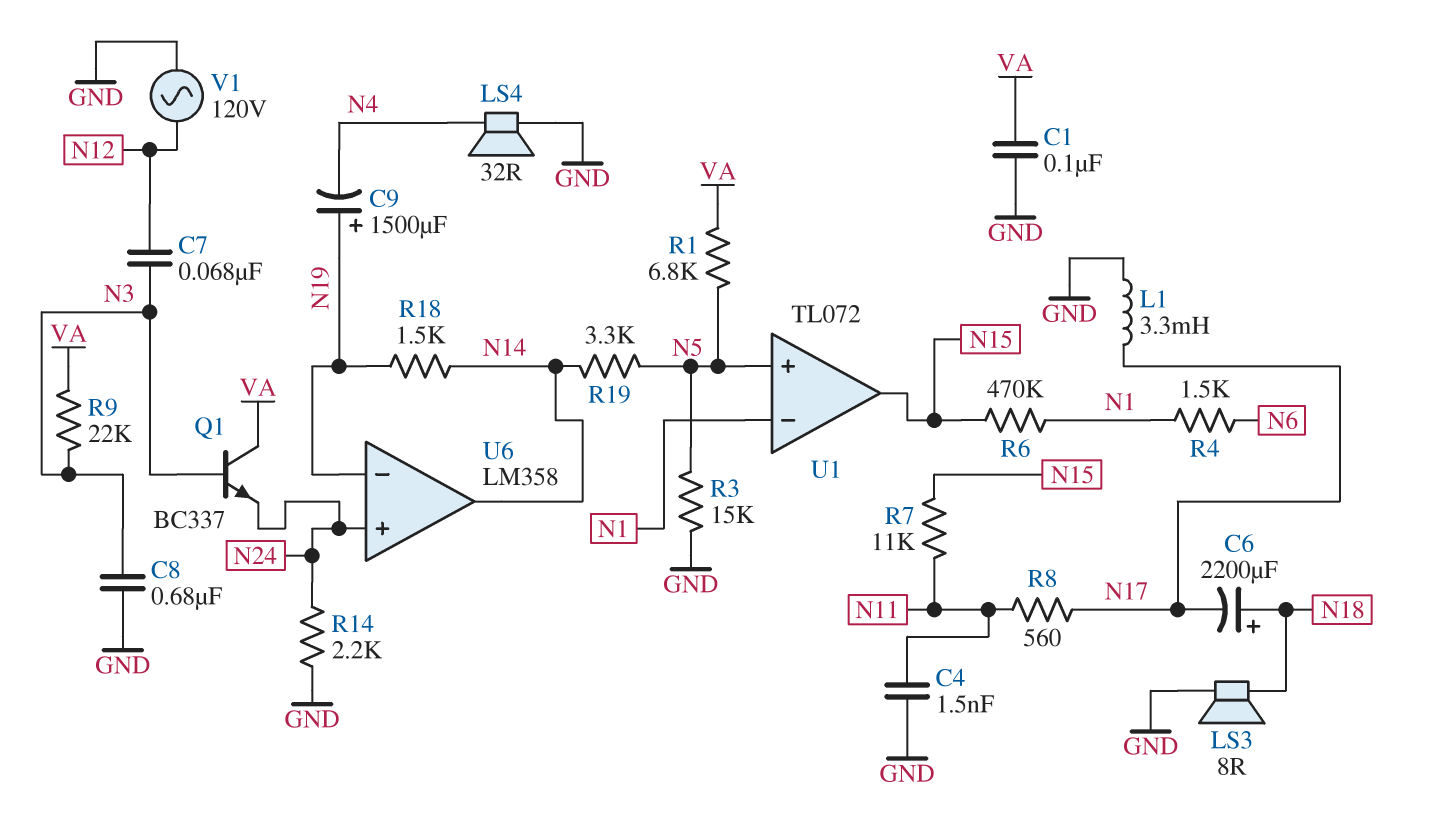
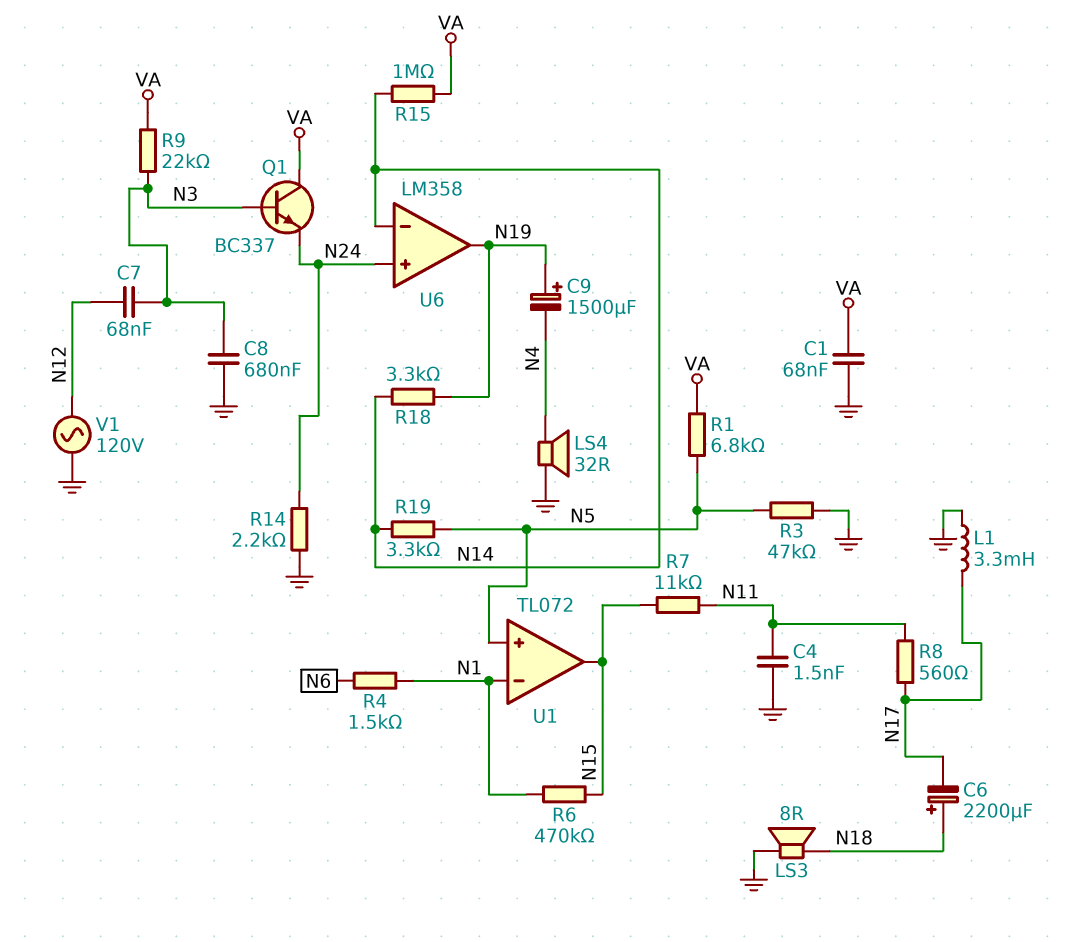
C1: 100nF (GND, VA) -> 68nF (GND, VA)
R3: 15k (GND, N5) -> 47k (GND, N5)
R15: none -> 1M (N14, VA)
R18: 1.5k (N14, N19) -> 3.3k (N14, N19)
U6 pin in-: N19 -> N14
U6 pin out: N14 -> N19

